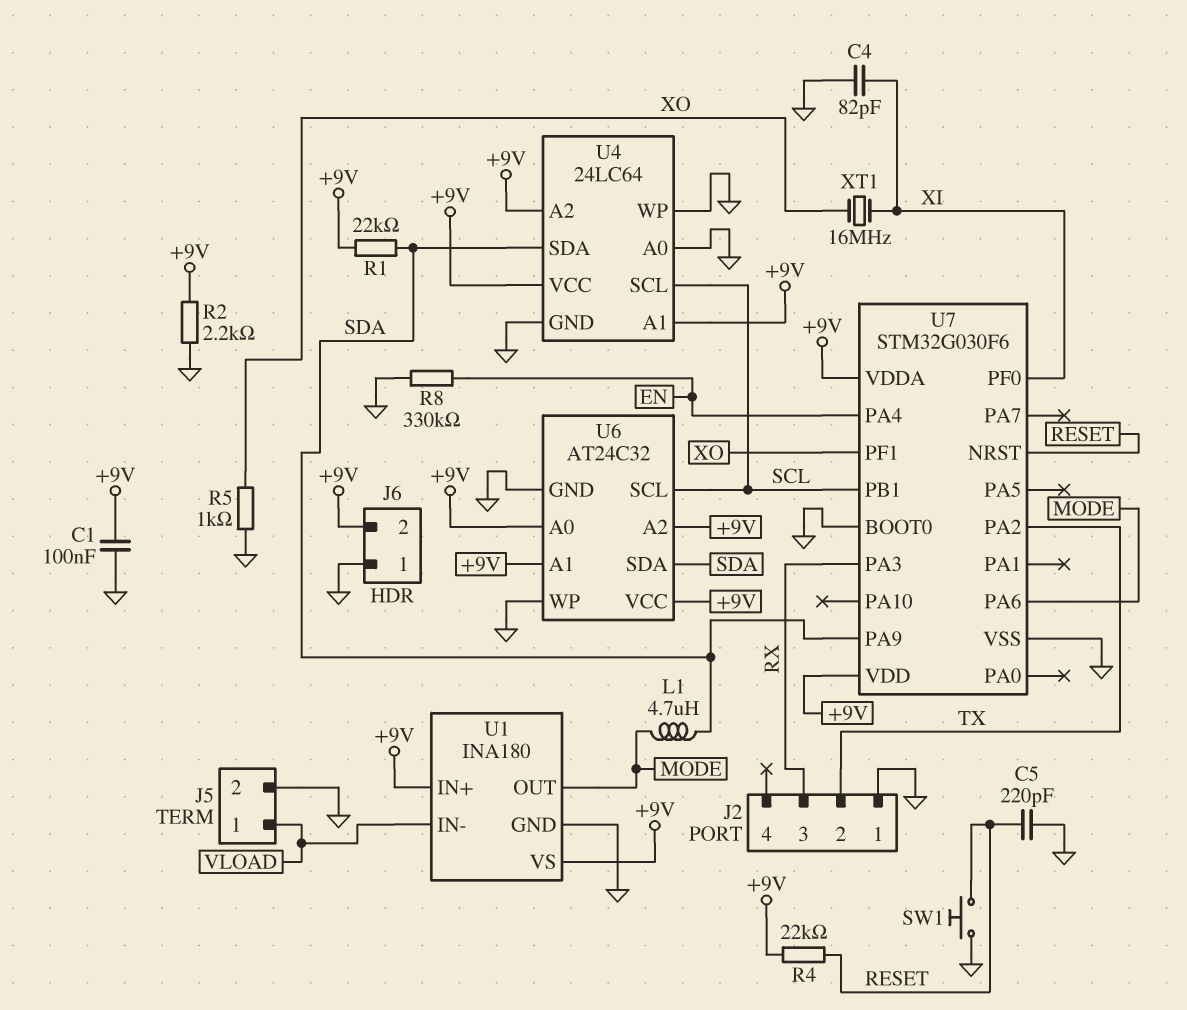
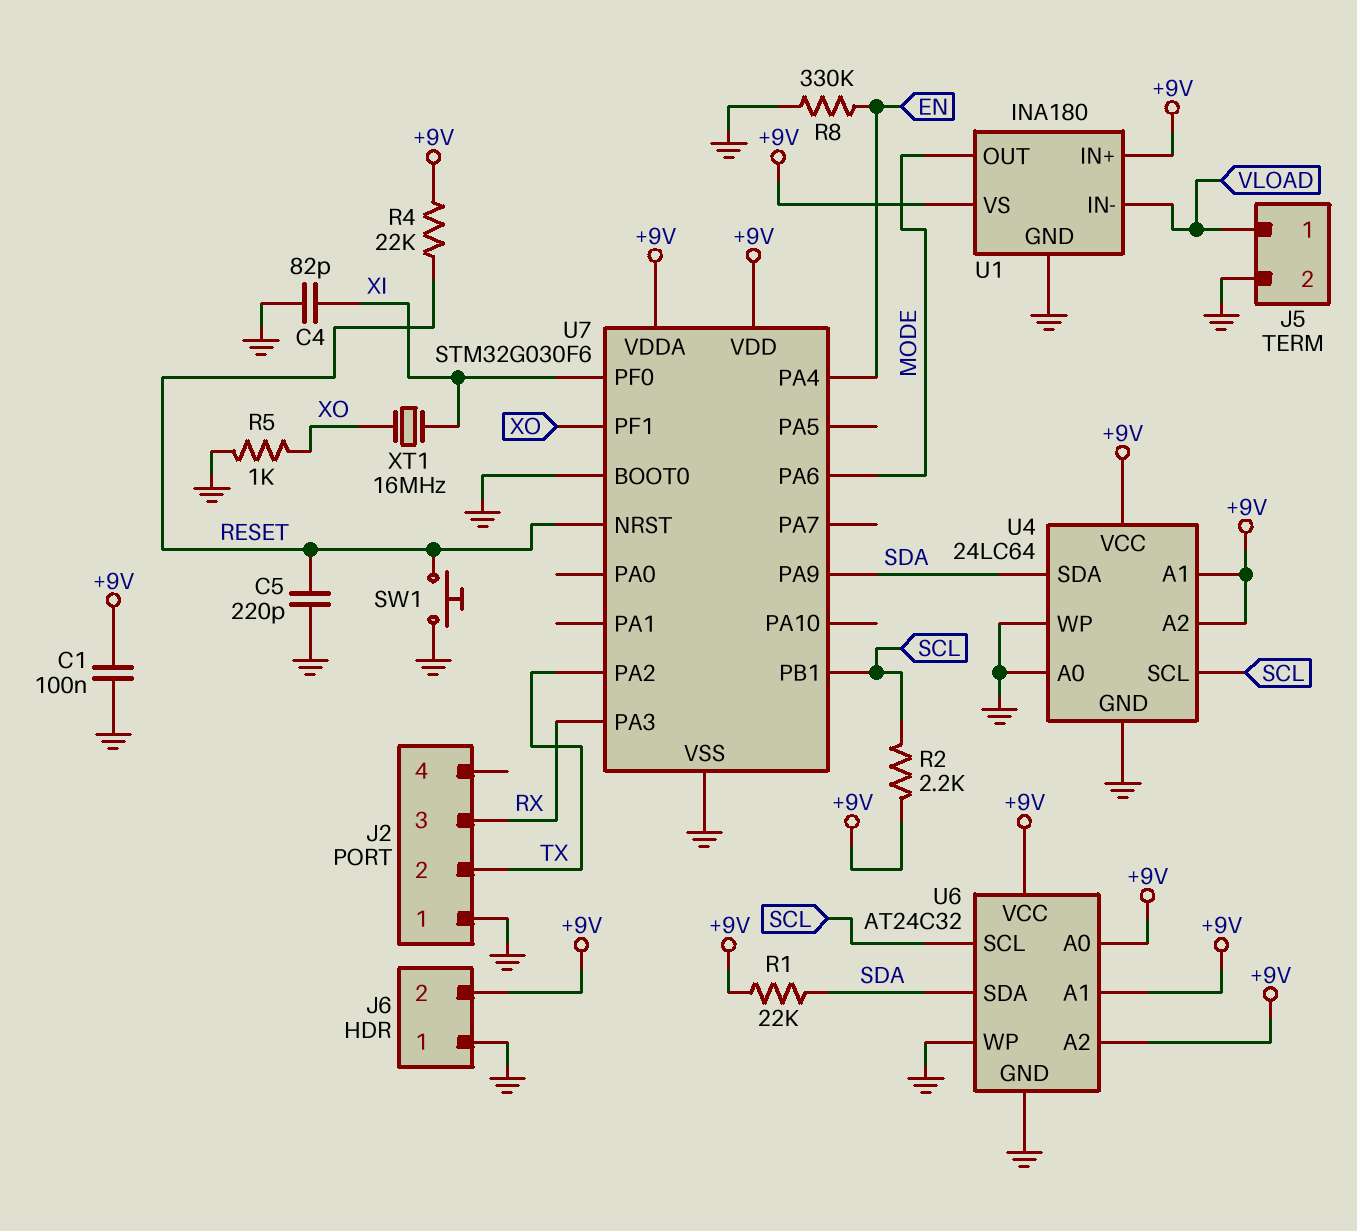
L1: 4.7uH (MODE, SDA) -> none
R2: 2.2k (+9V, GND) -> 2.2k (+9V, SCL)

